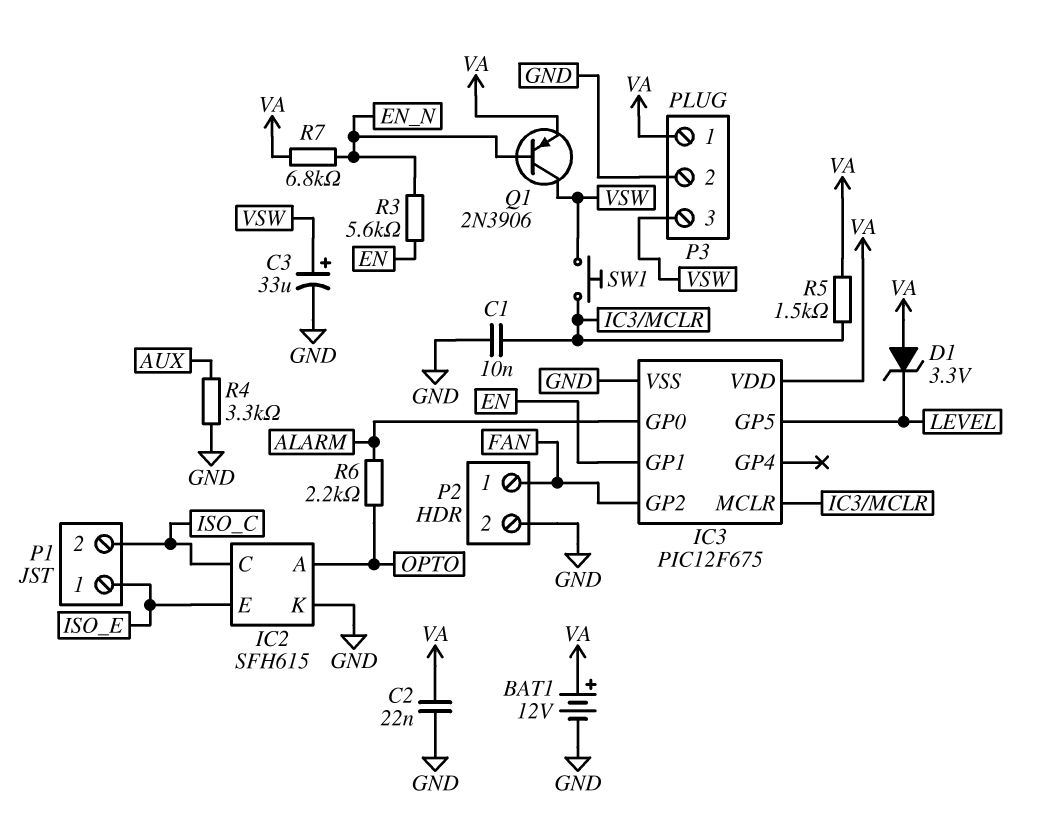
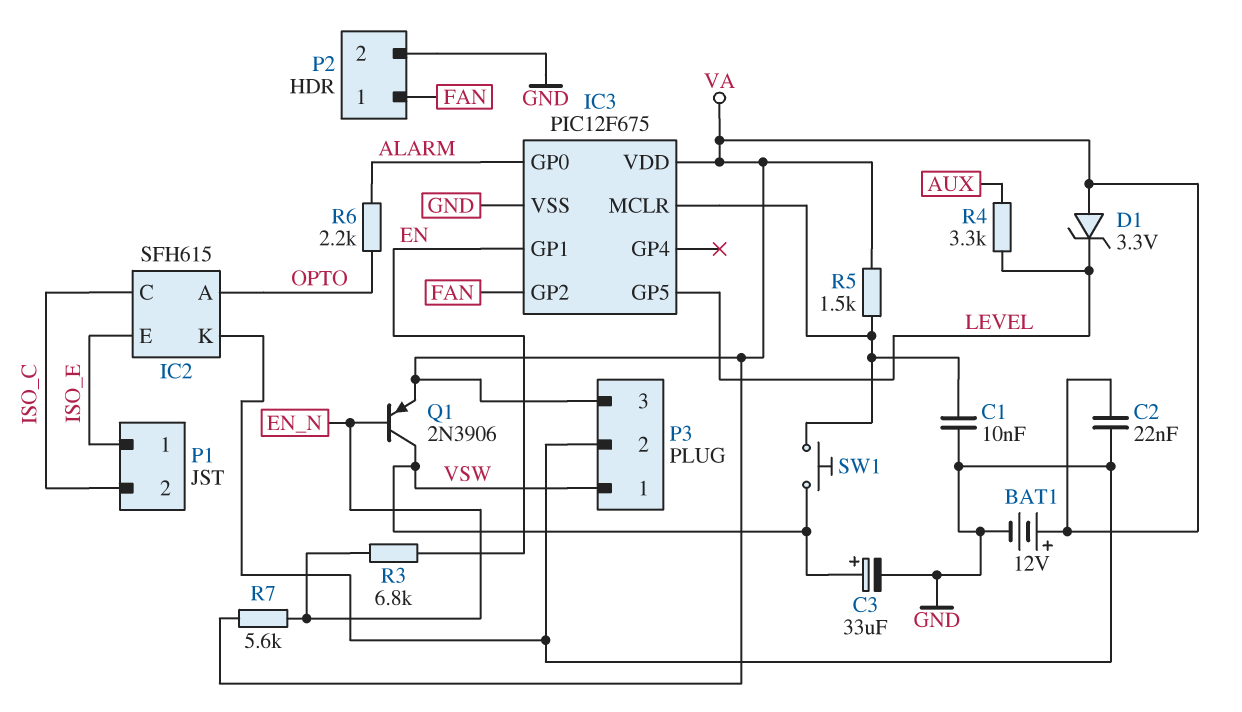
P3 pin 1: VA -> VSW
P3 pin 3: VSW -> VA
R3: 5.6k (EN, EN_N) -> 6.8k (EN, EN_N)
R4: 3.3k (AUX, GND) -> 3.3k (AUX, LEVEL)
R7: 6.8k (EN_N, VA) -> 5.6k (EN_N, VA)

